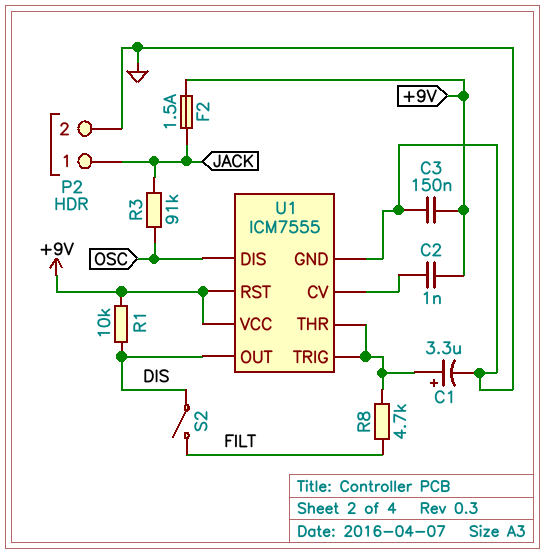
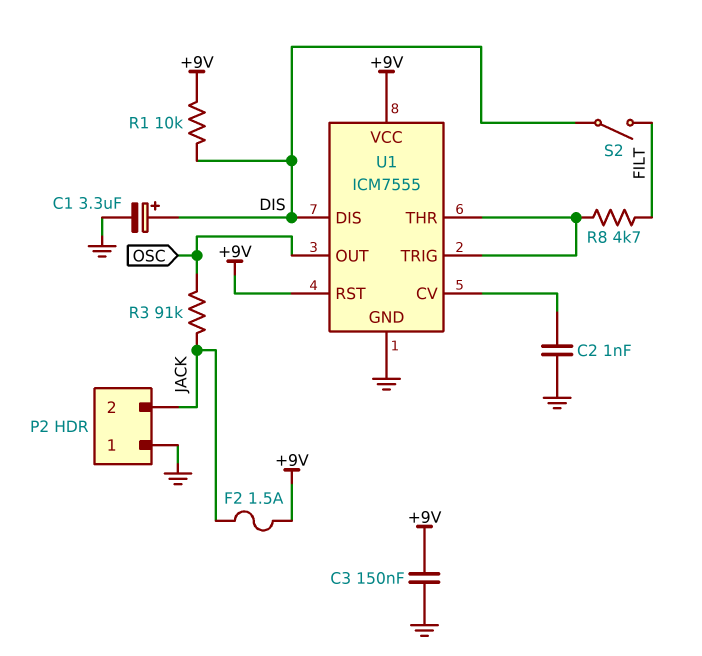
C1: 3.3uF (plus U1/THR, minus GND) -> 3.3uF (plus DIS, minus GND)
C2: 1nF (+9V, U1/CV) -> 1nF (GND, U1/CV)
P2 pin 1: JACK -> GND
P2 pin 2: GND -> JACK
U1 pin DIS: OSC -> DIS
U1 pin OUT: DIS -> OSC

